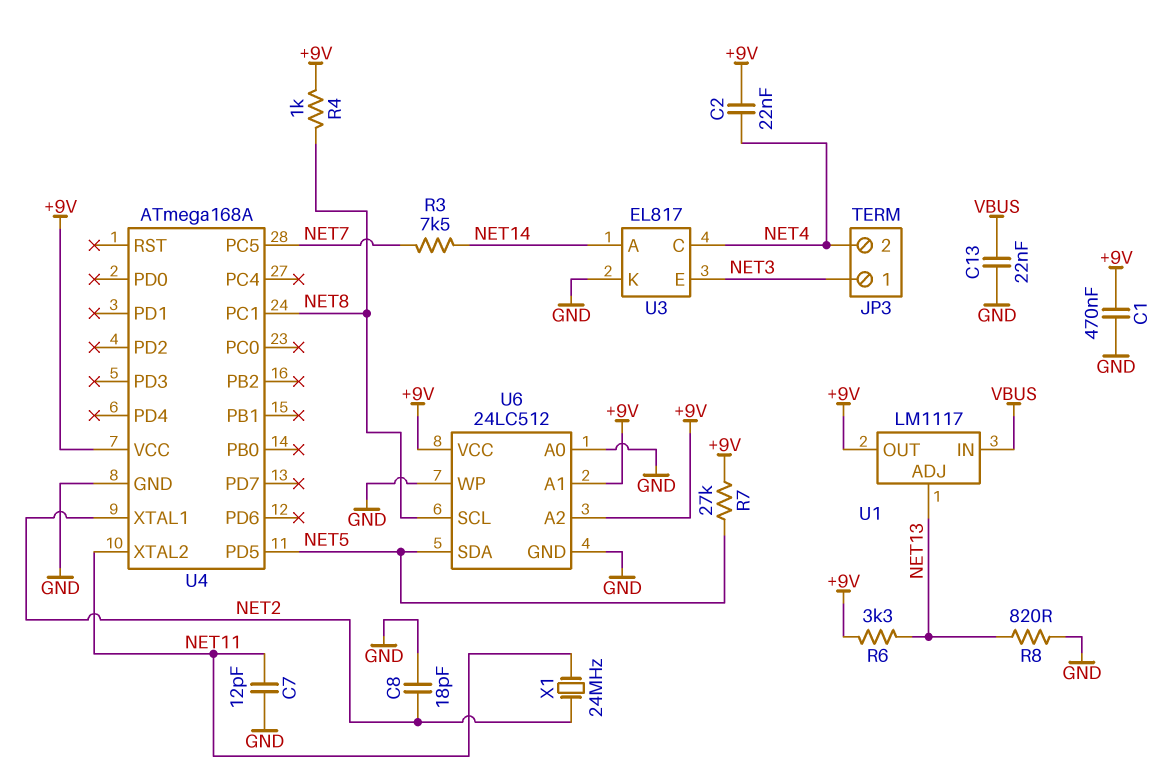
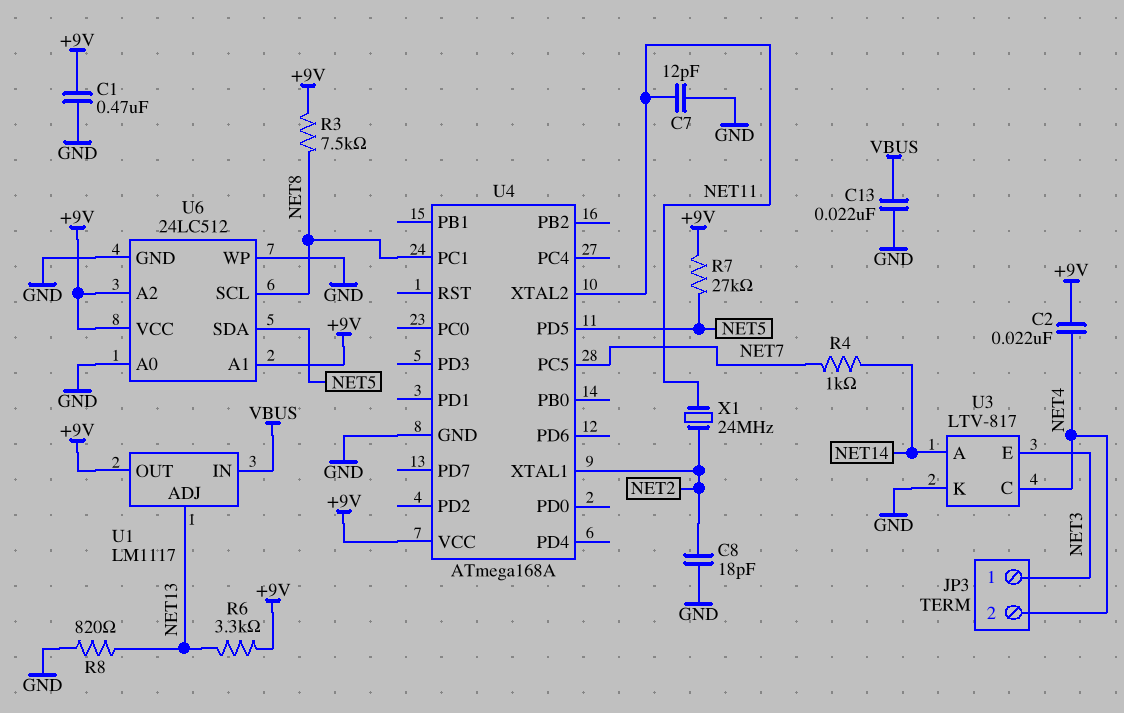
R3: 7.5k (NET7, NET14) -> 7.5k (+9V, NET8)
R4: 1k (+9V, NET8) -> 1k (NET7, NET14)
U3: EL817 -> LTV-817

